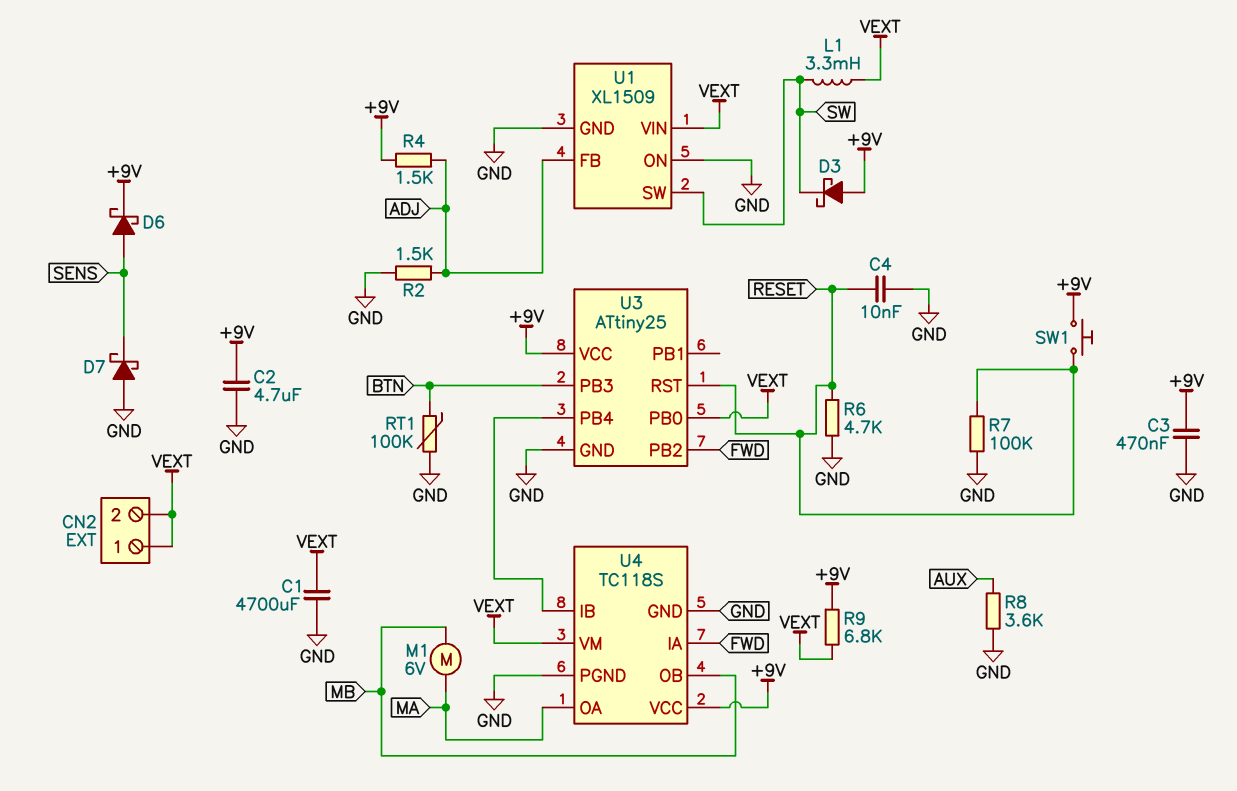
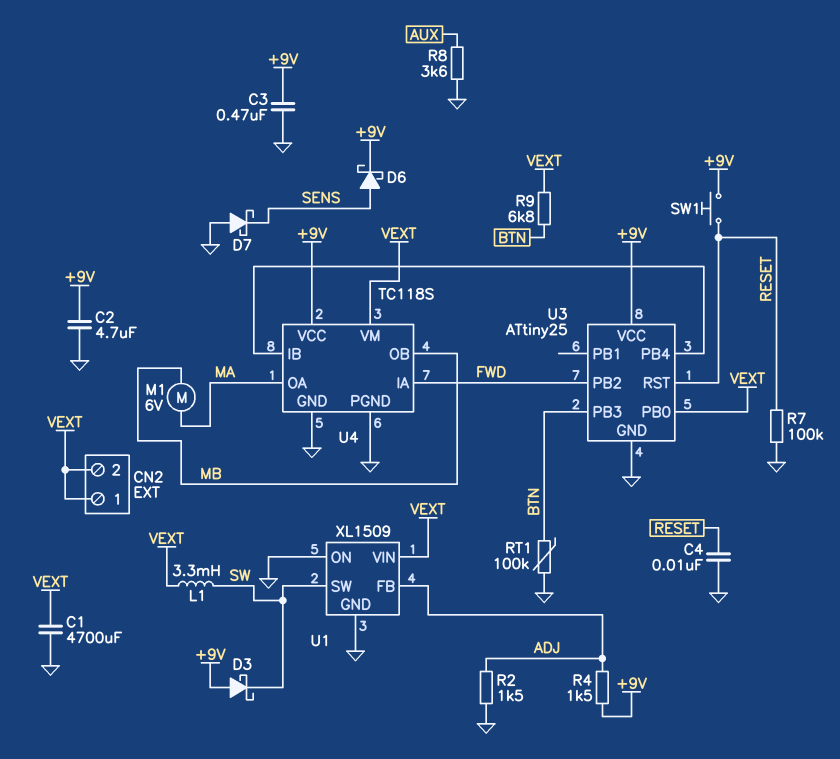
R6: 4.7k (GND, RESET) -> none
R9: 6.8k (+9V, VEXT) -> 6.8k (BTN, VEXT)

